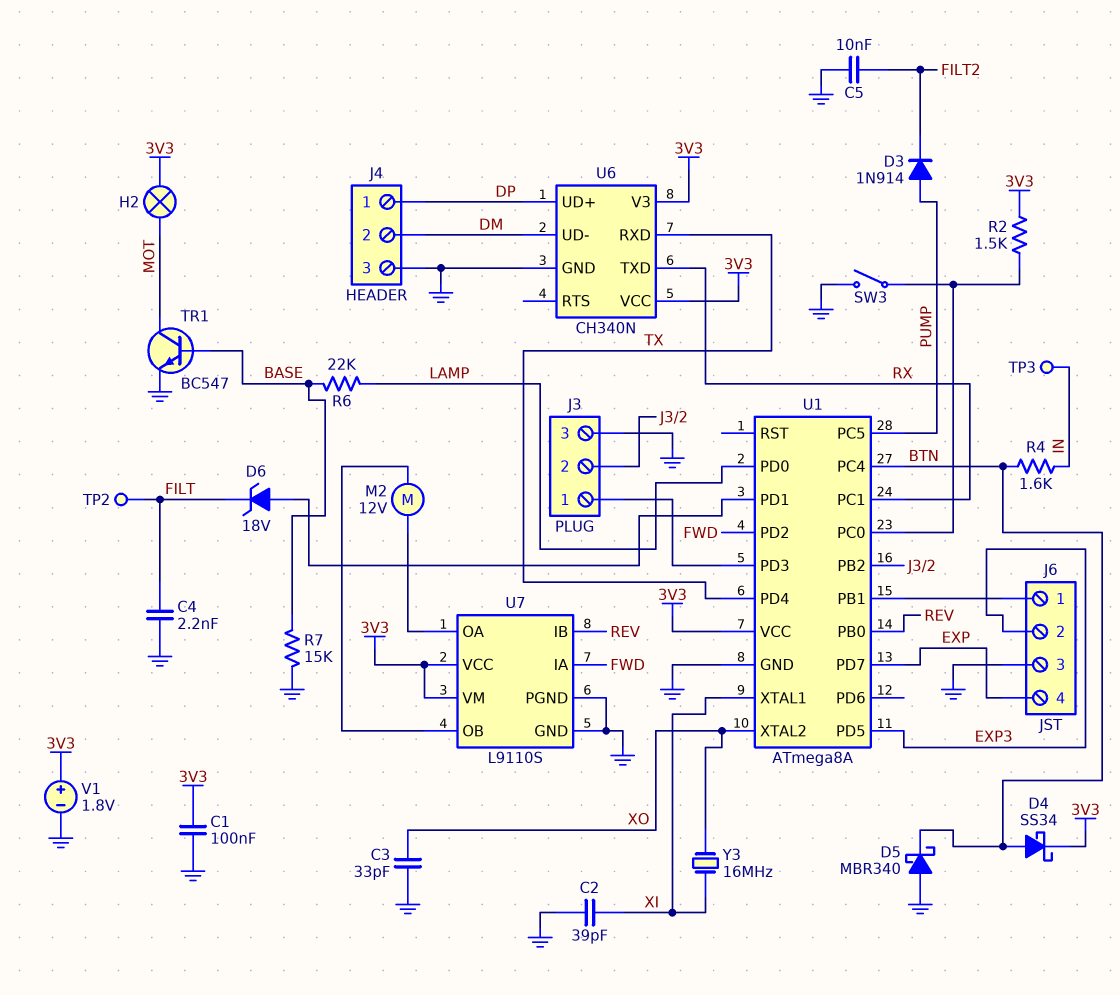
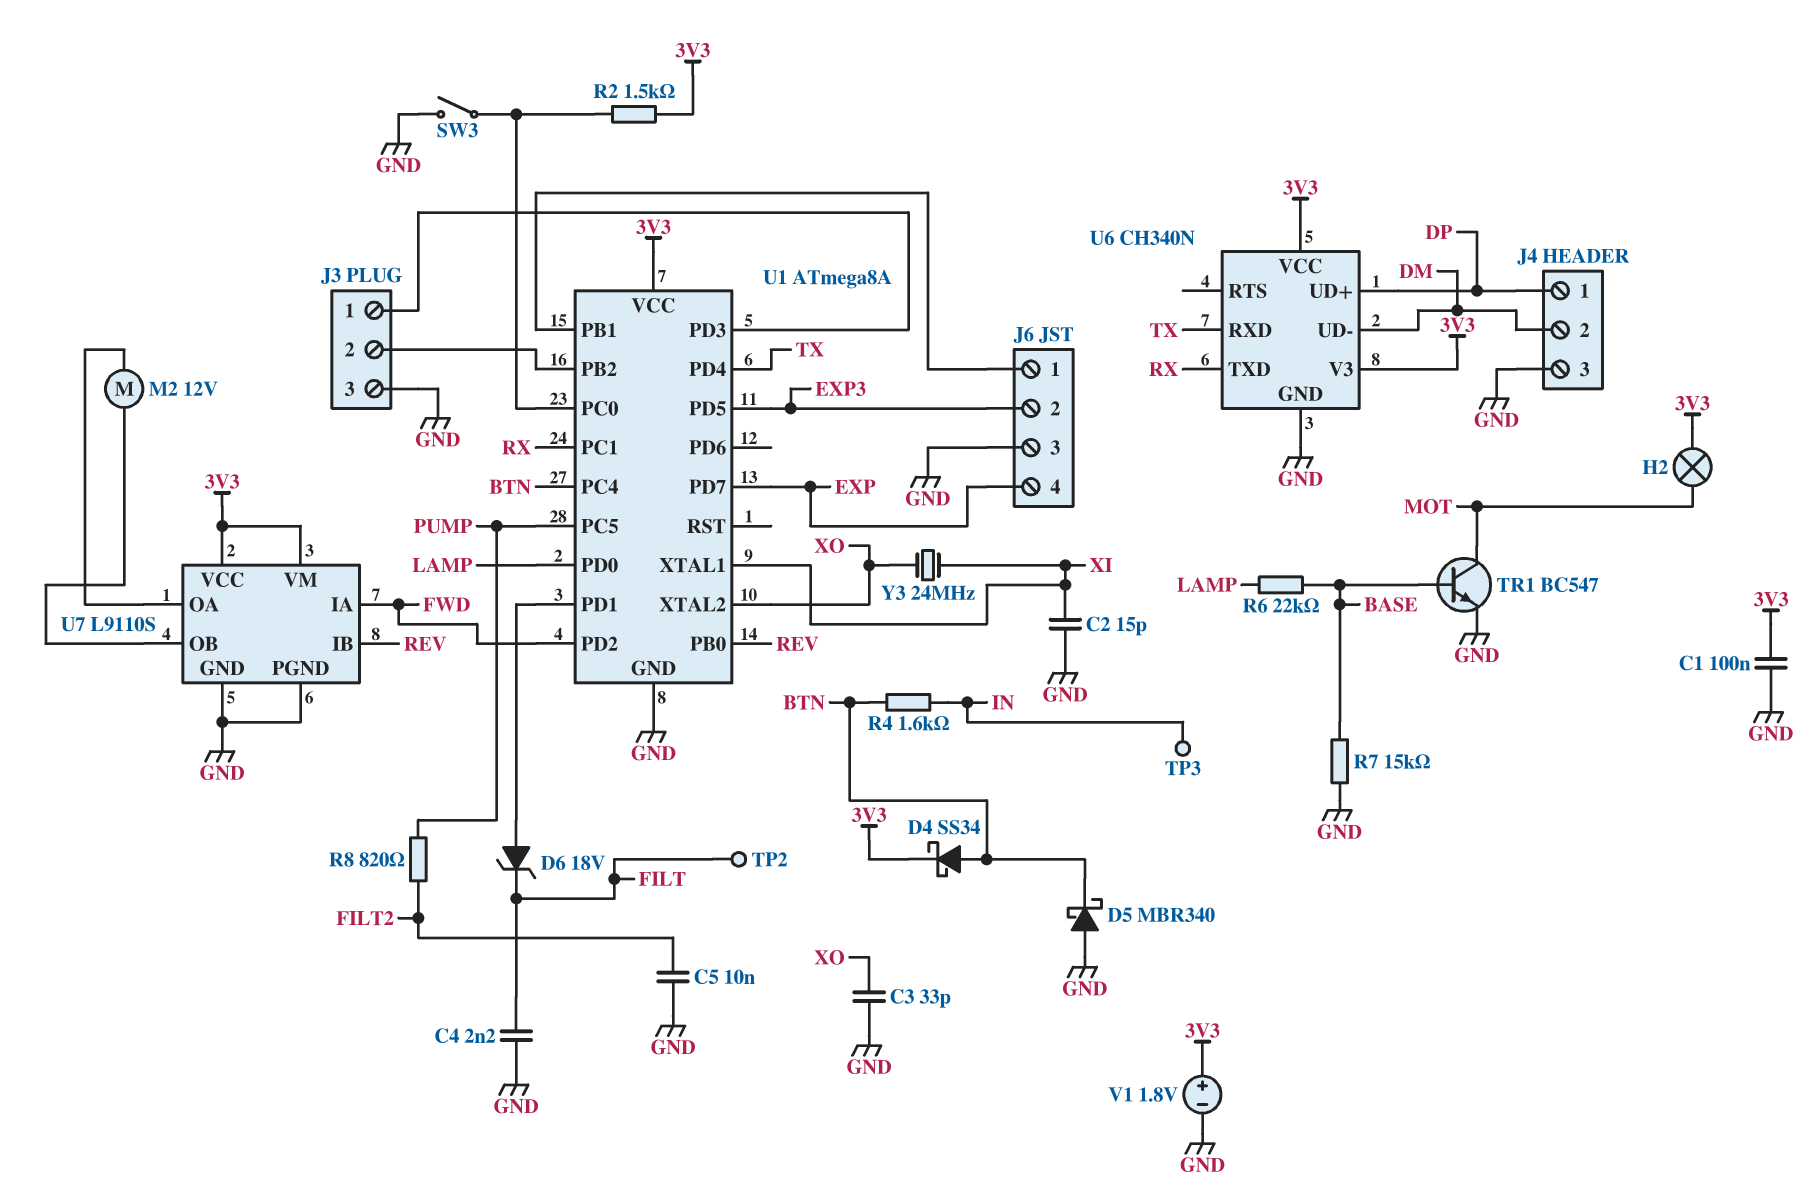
C2: 39pF (GND, XI) -> 15pF (GND, XI)
D3: diode 1N914 (A PUMP, K FILT2) -> none
R8: none -> 820 (FILT2, PUMP)
Y3: 16MHz (XI, XO) -> 24MHz (XI, XO)

